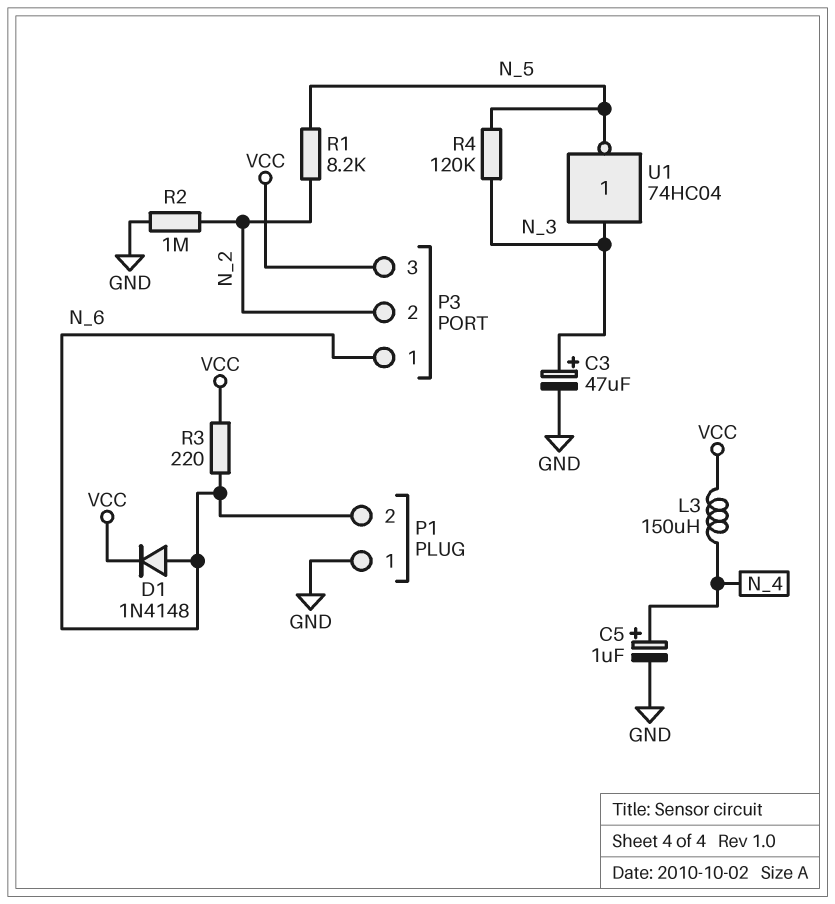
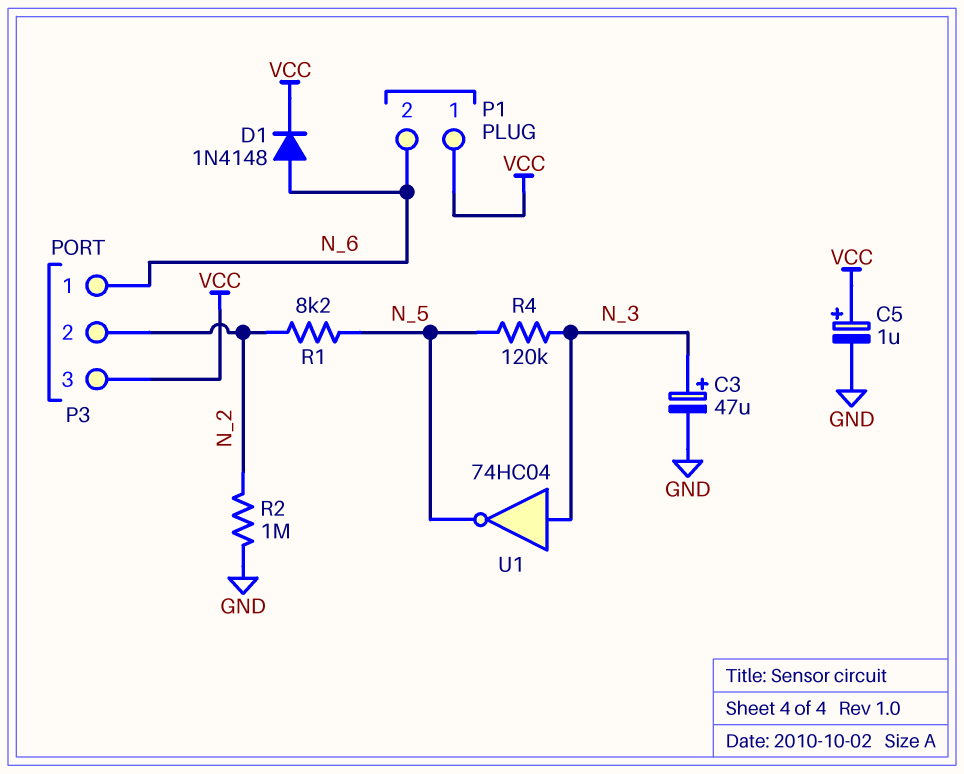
C5: 1uF (plus N_4, minus GND) -> 1uF (plus VCC, minus GND)
L3: 150uH (N_4, VCC) -> none
P1 pin 1: GND -> VCC
R3: 220 (N_6, VCC) -> none

